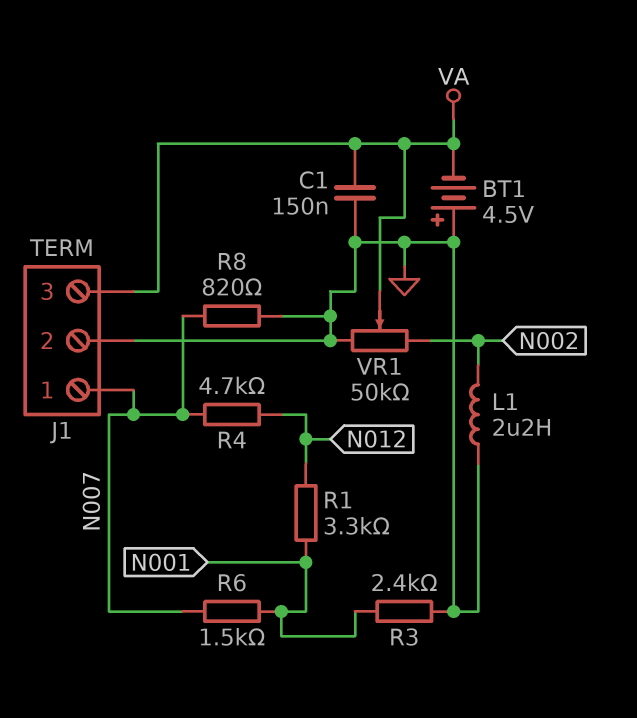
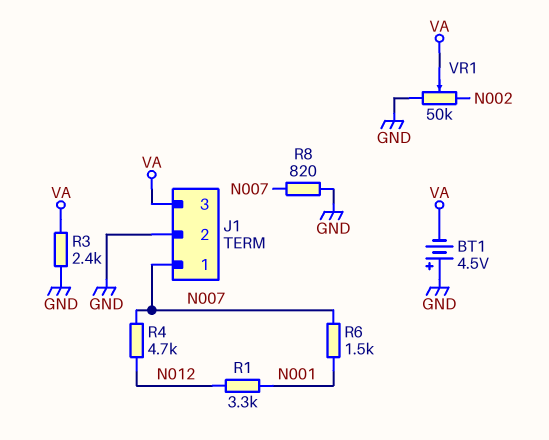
C1: 150nF (GND, VA) -> none
L1: 2.2uH (GND, N002) -> none
R3: 2.4k (GND, N001) -> 2.4k (GND, VA)

